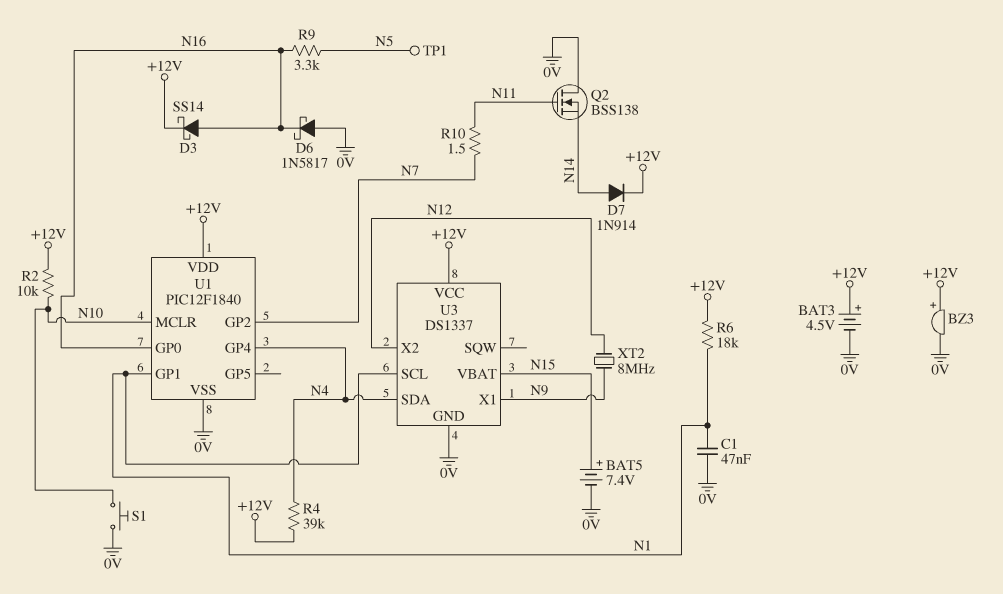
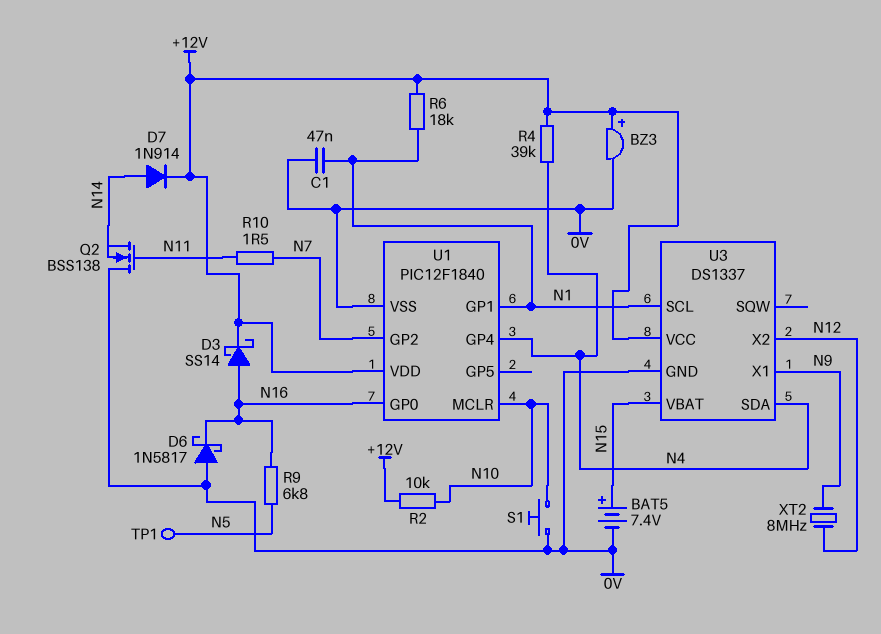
BAT3: 4.5V (plus +12V, minus 0V) -> none
R9: 3.3k (N5, N16) -> 6.8k (N5, N16)

